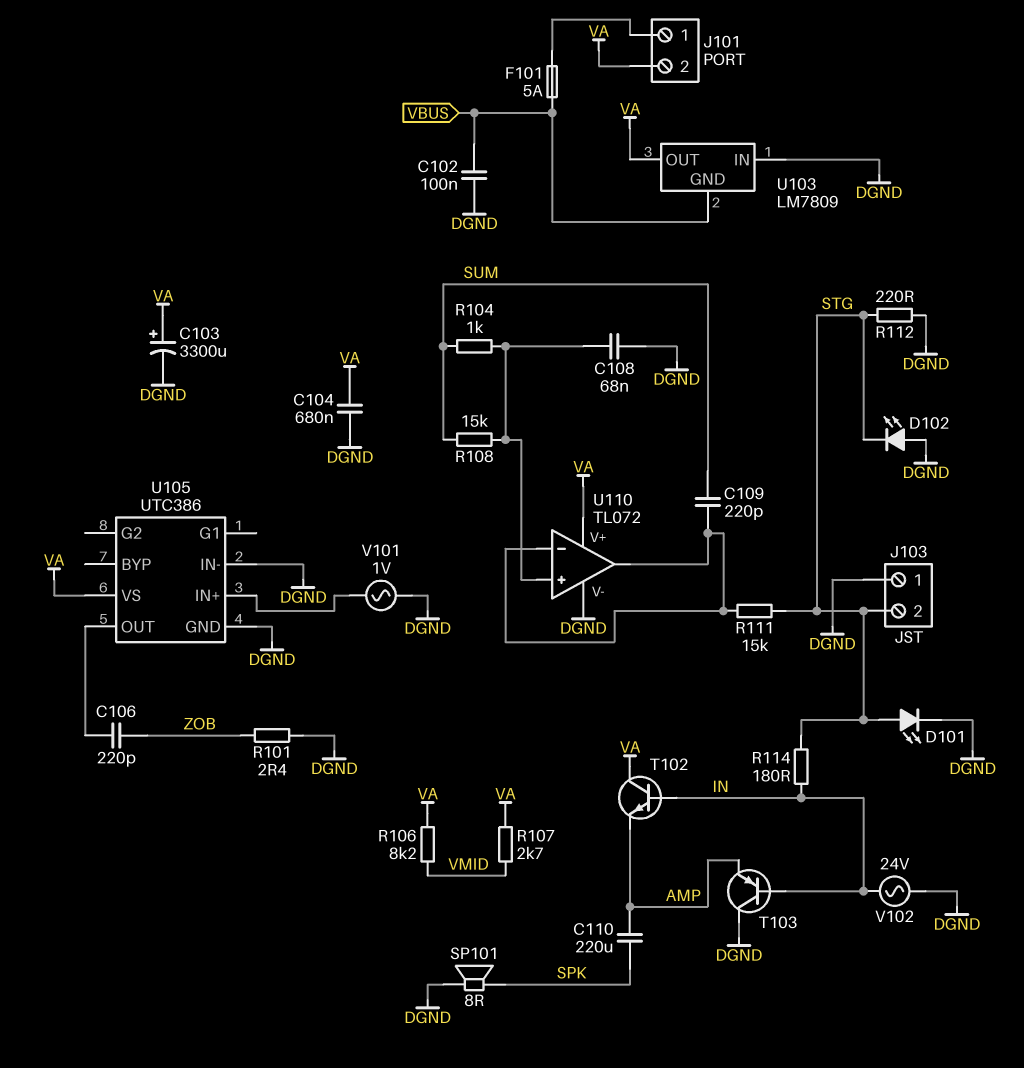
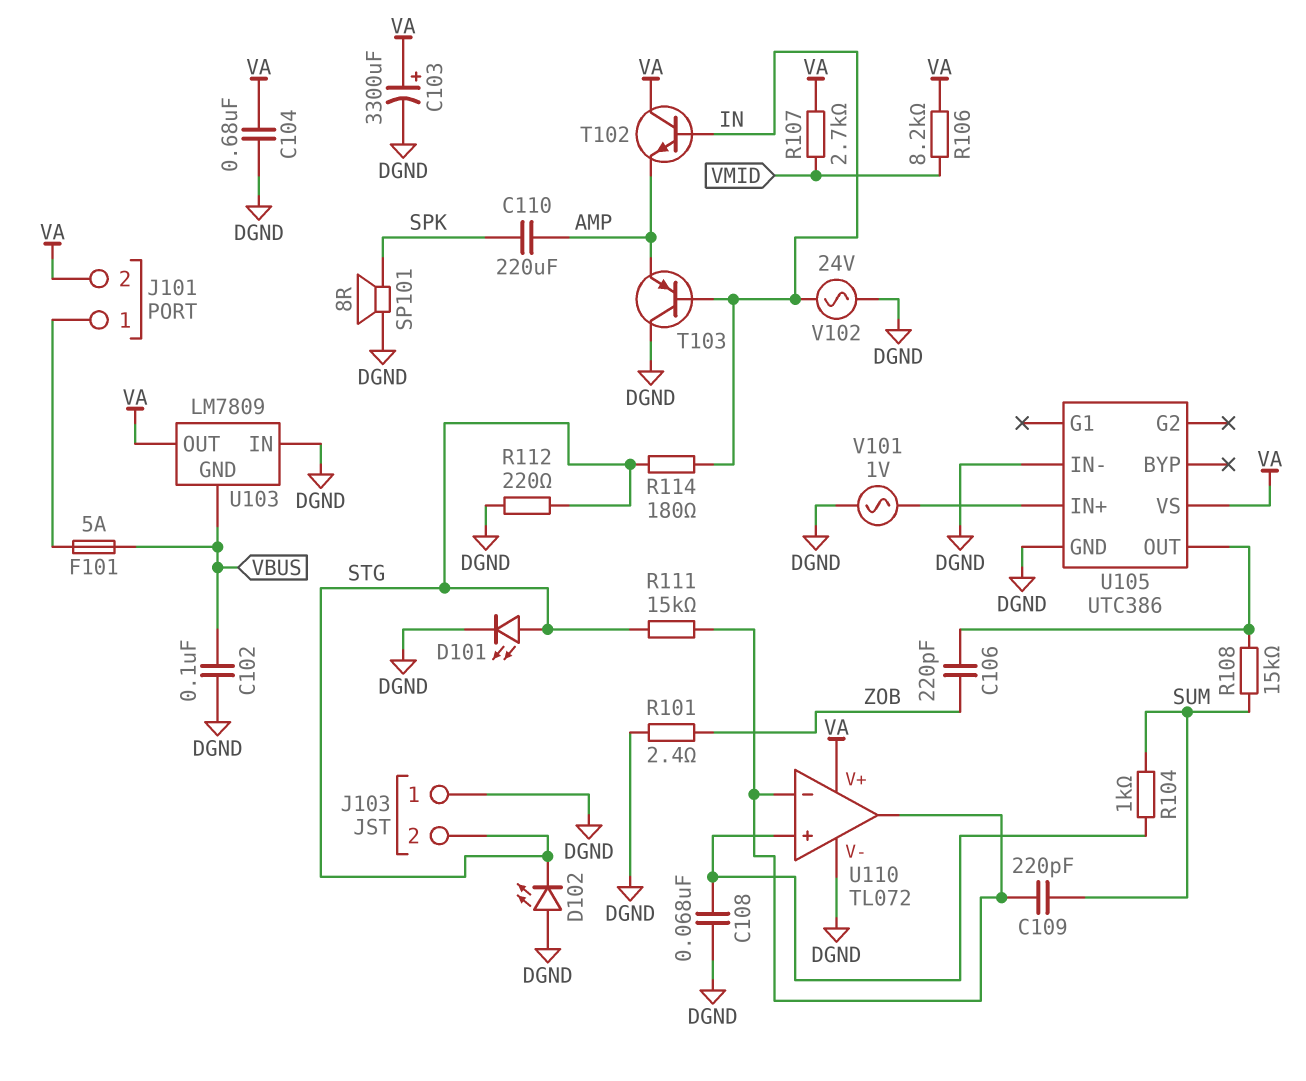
R108: 15k (SUM, U110/in+) -> 15k (SUM, U105/OUT)

